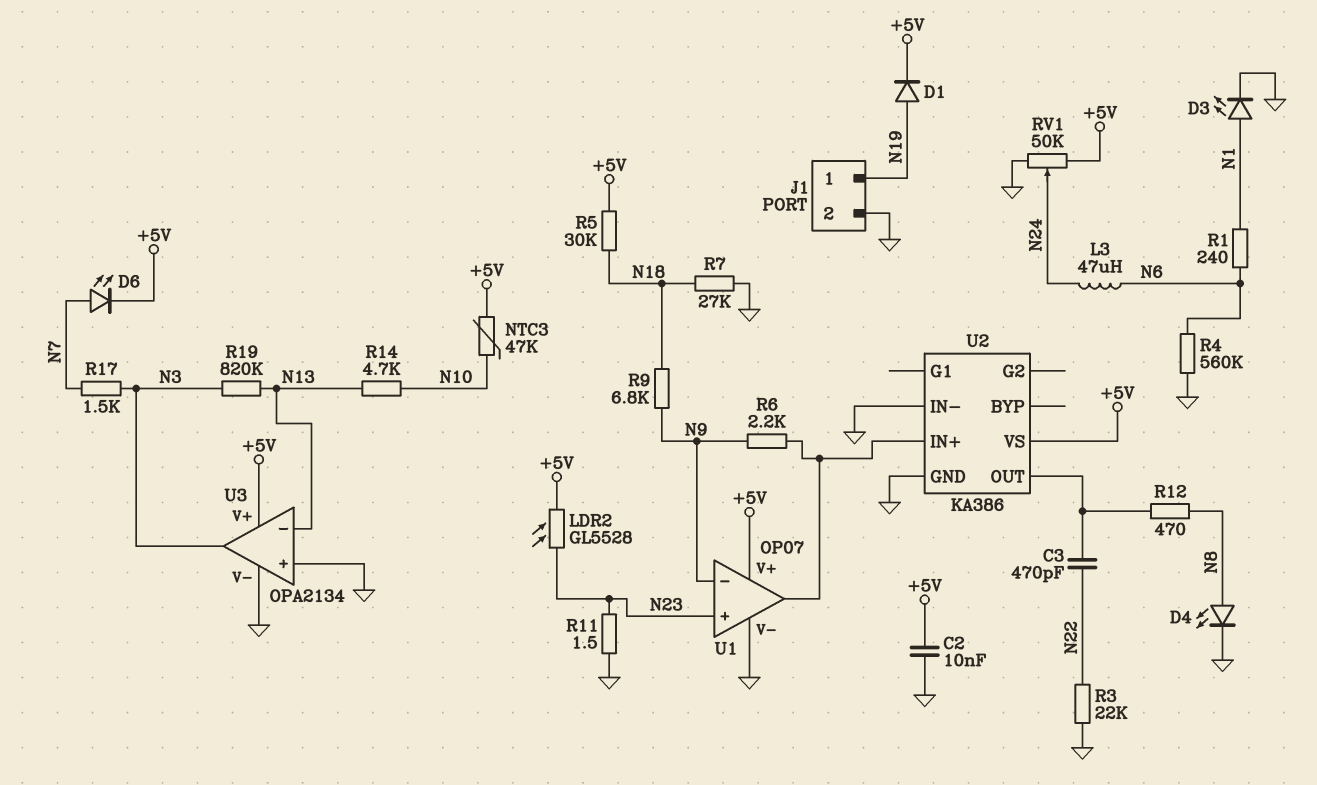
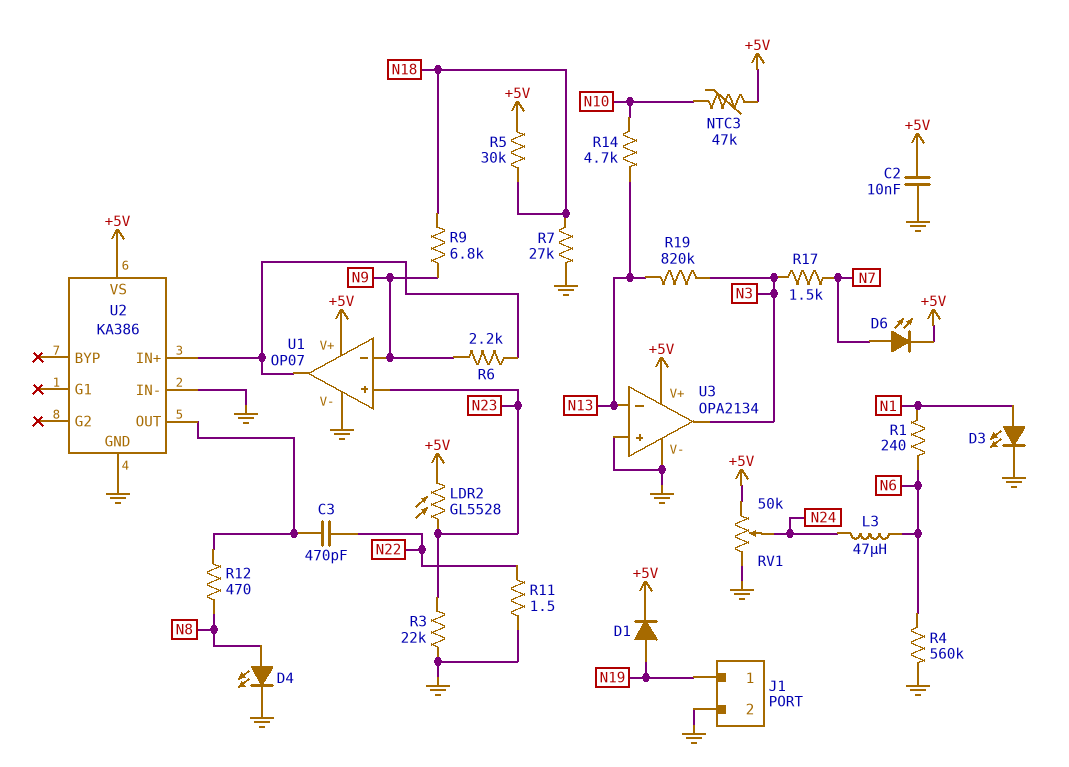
R3: 22k (GND, N22) -> 22k (GND, N23)
R11: 1.5 (GND, N23) -> 1.5 (GND, N22)

